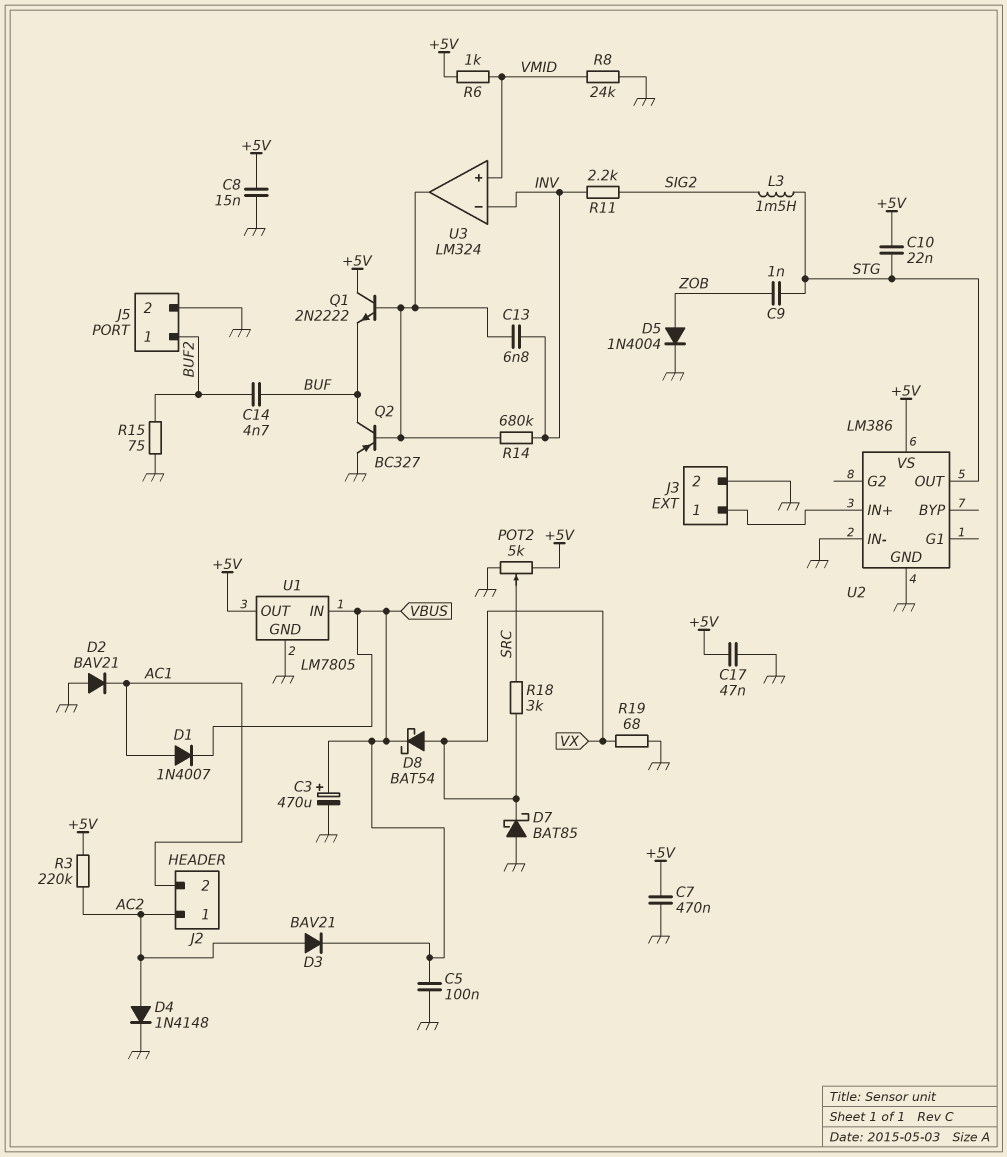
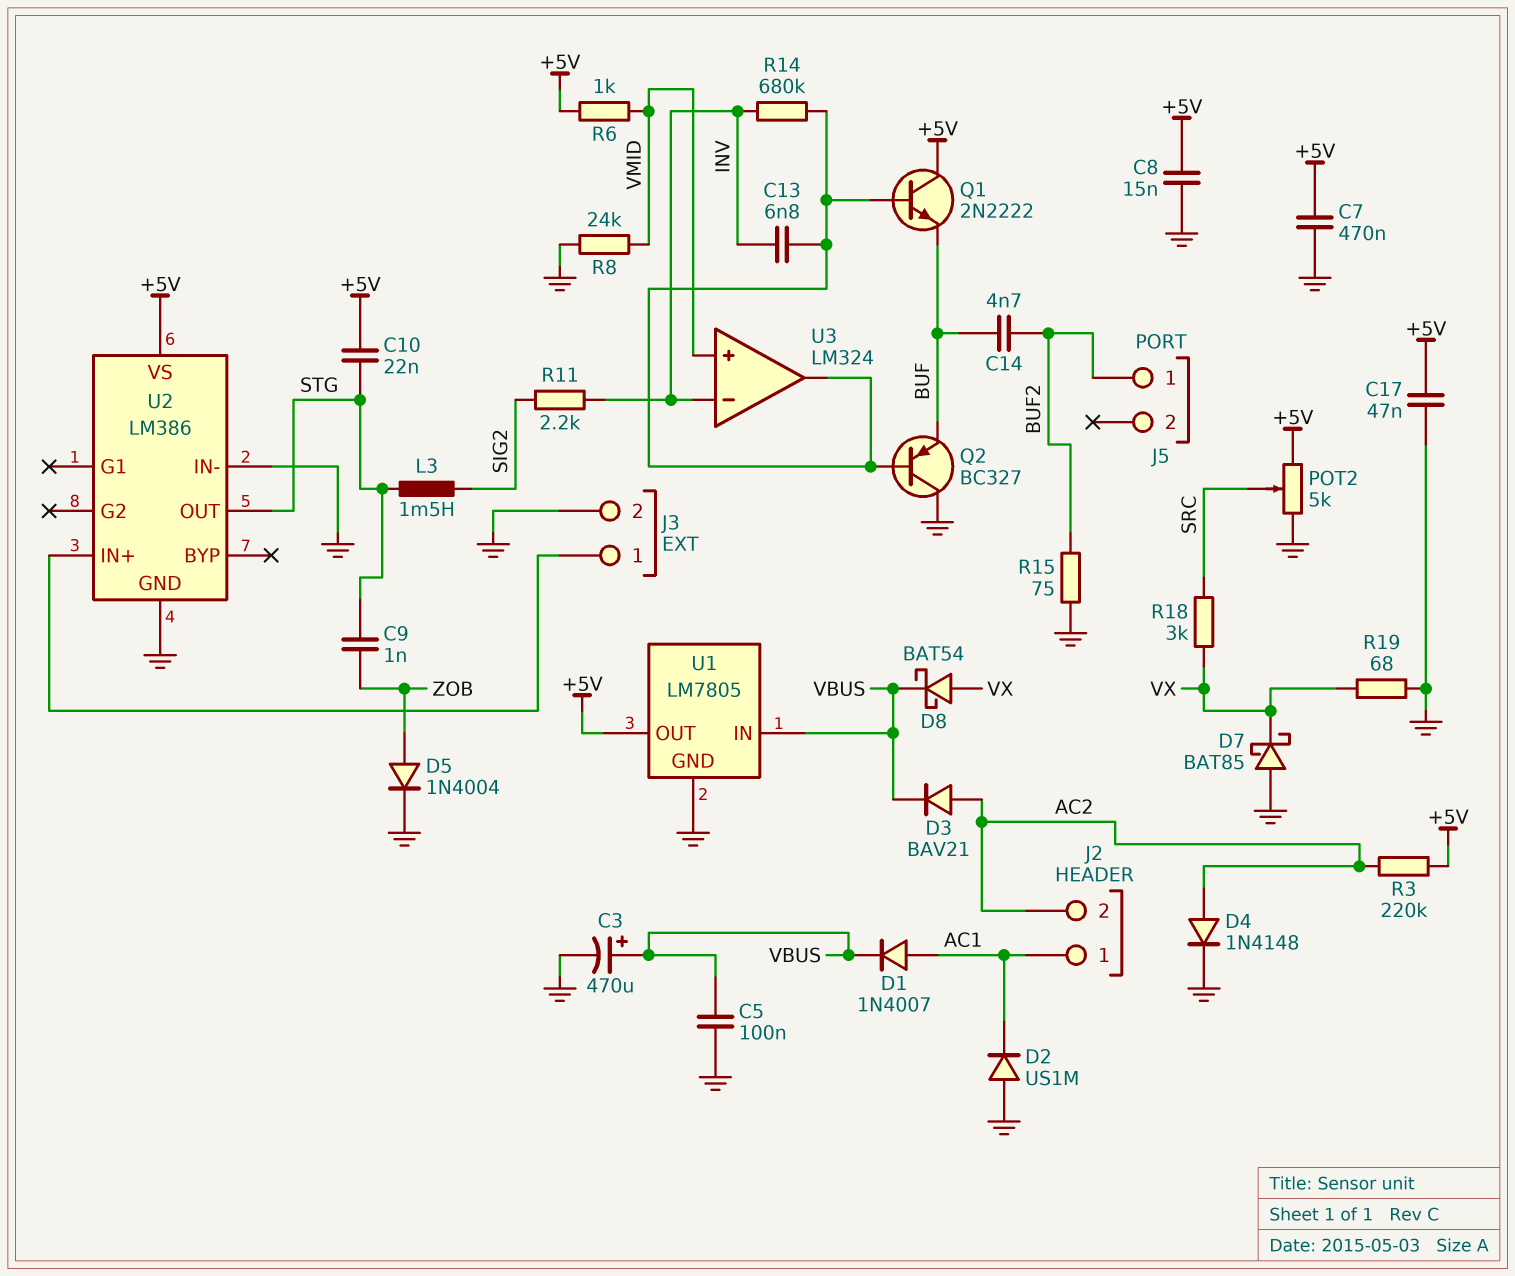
D2: diode BAV21 (A GND, K AC1) -> diode US1M (A GND, K AC1)
J2 pin 1: AC2 -> AC1
J2 pin 2: AC1 -> AC2
J5 pin 2: GND -> none
Q2: PNP BC327 (B U3/out, C BUF, E GND) -> PNP BC327 (B U3/out, C GND, E BUF)

